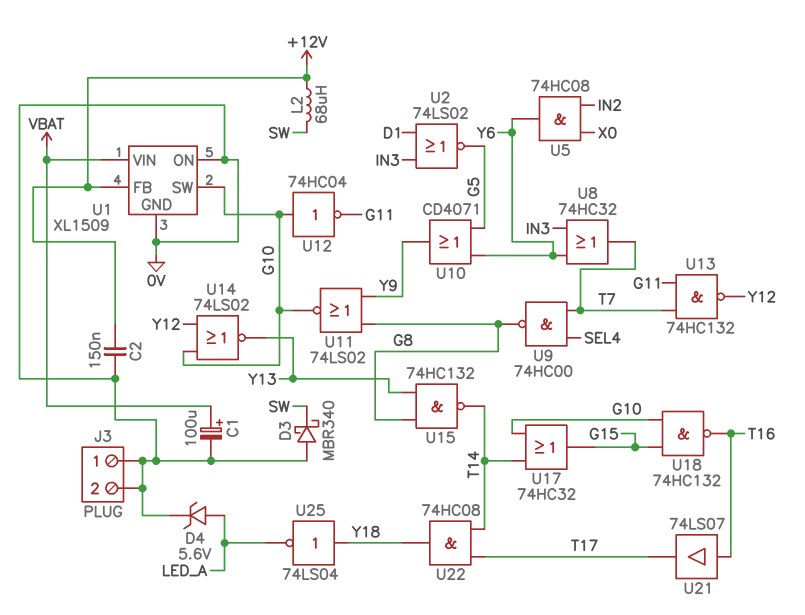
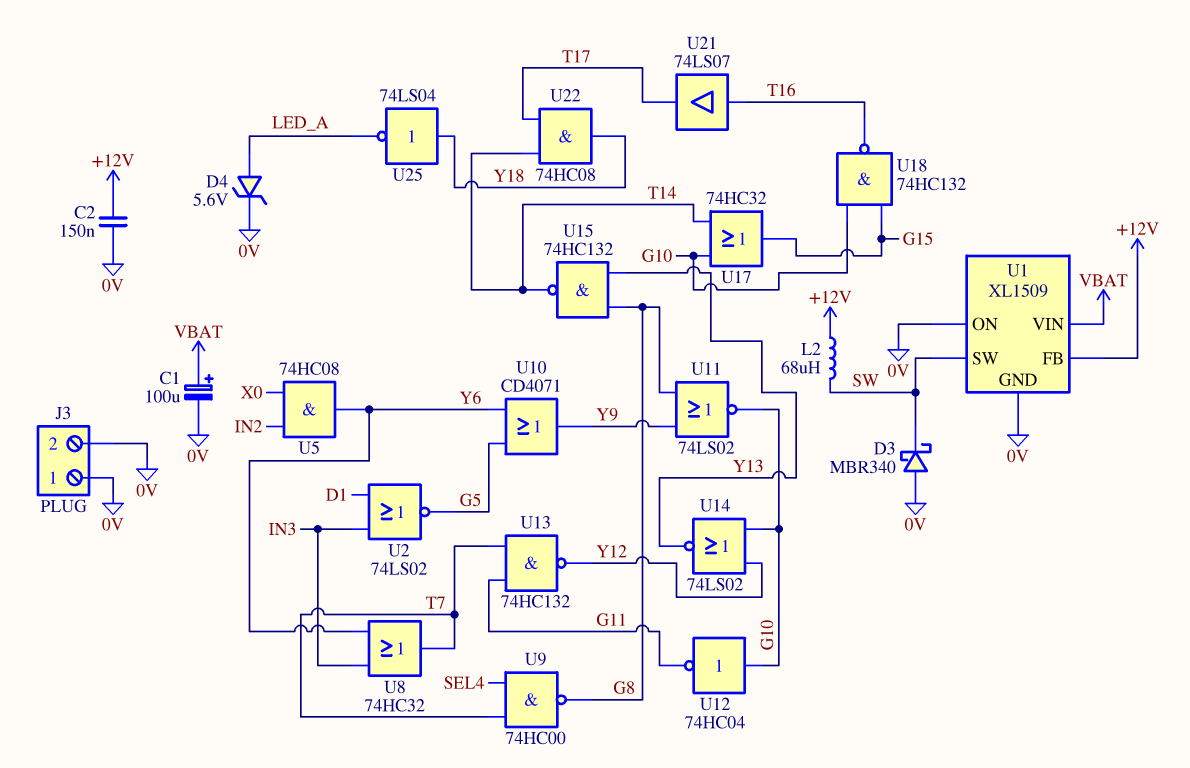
U1 pin SW: G10 -> SW

